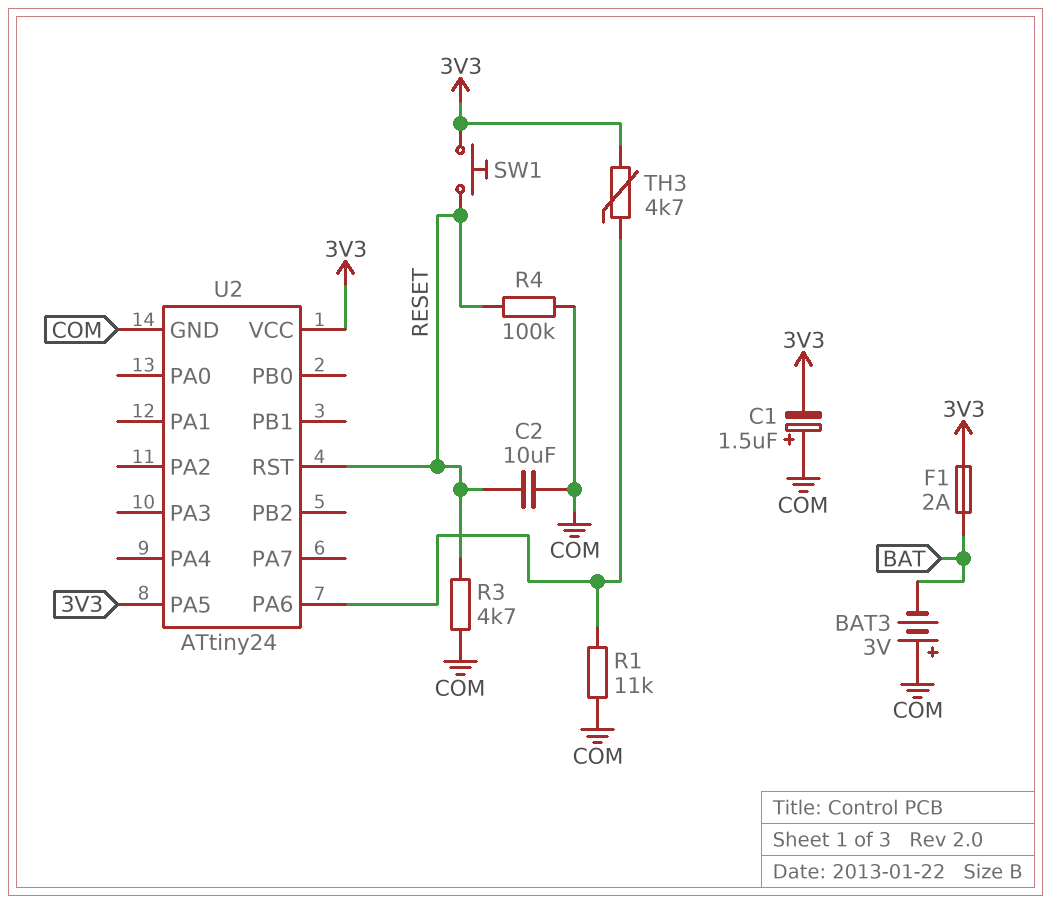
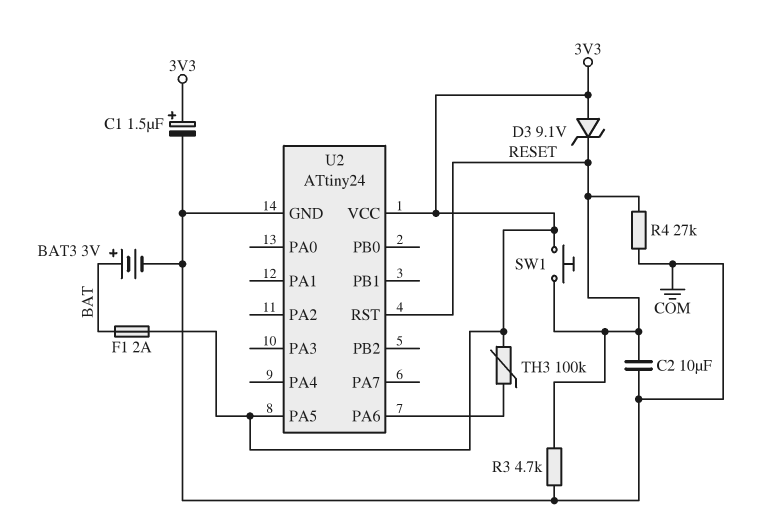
BAT3: 3V (plus COM, minus BAT) -> 3V (plus BAT, minus COM)
C1: 1.5uF (plus COM, minus 3V3) -> 1.5uF (plus 3V3, minus COM)
D3: none -> zener 9.1V (A 3V3, K RESET)
R1: 11k (COM, U2/PA6) -> none
R4: 100k (COM, RESET) -> 27k (COM, RESET)
TH3: 4.7k (3V3, U2/PA6) -> 100k (3V3, U2/PA6)

